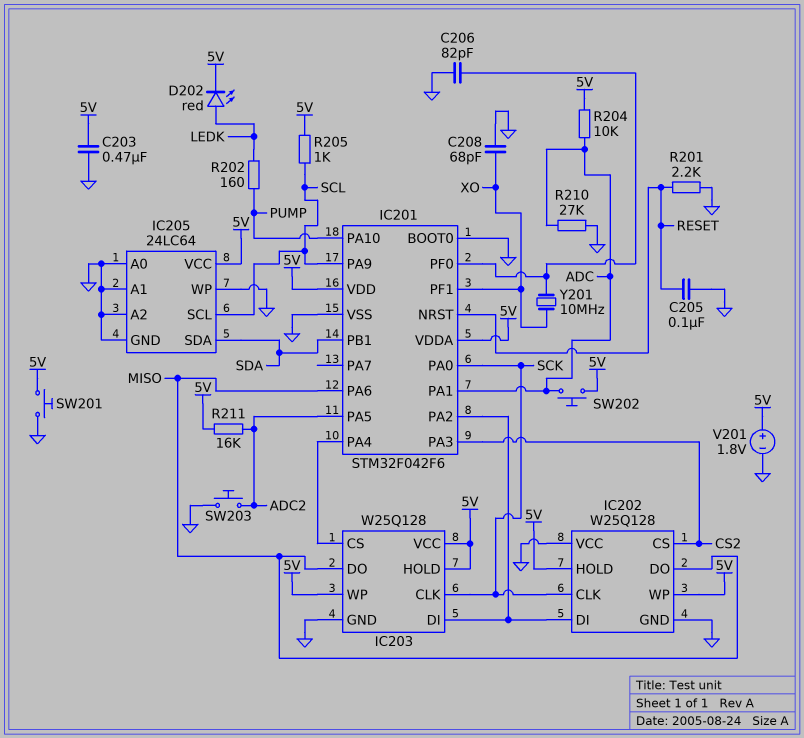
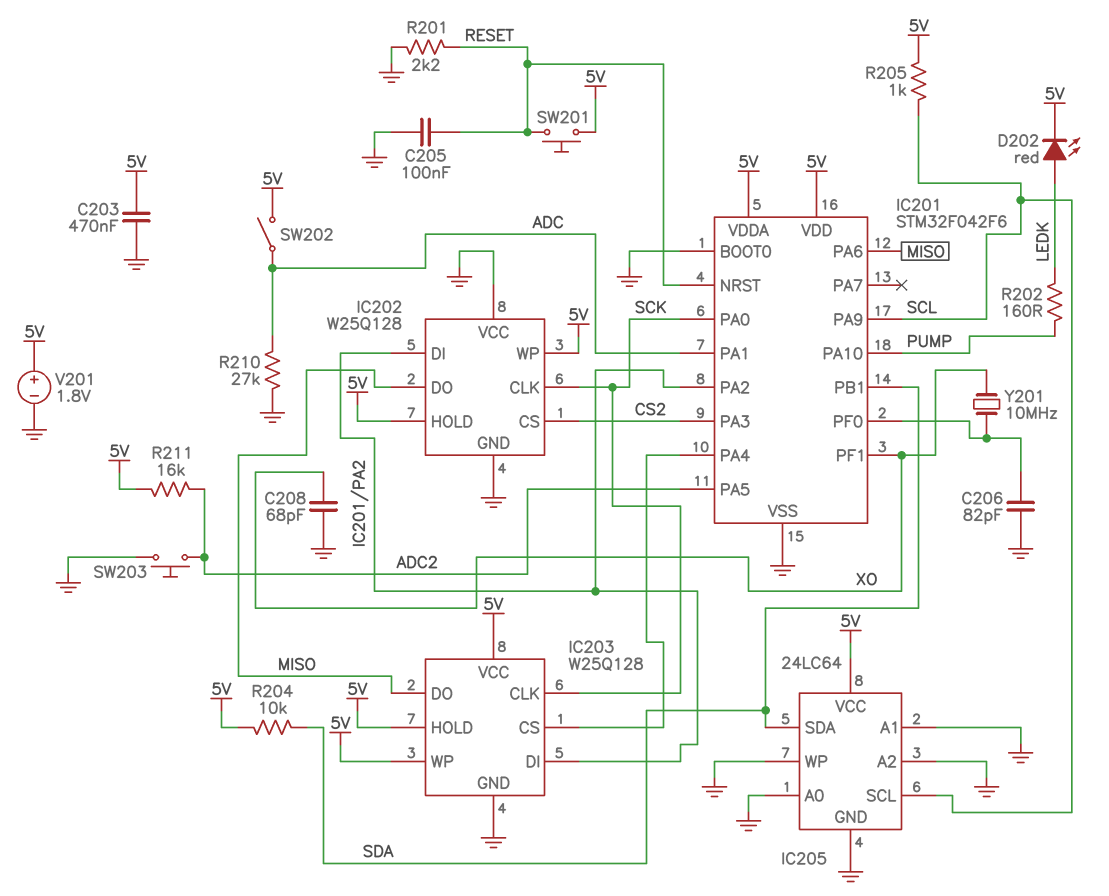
R204: 10k (5V, ADC) -> 10k (5V, SDA)
SW201: button (5V, GND) -> button (5V, RESET)
SW202: button (5V, ADC) -> switch (5V, ADC)

